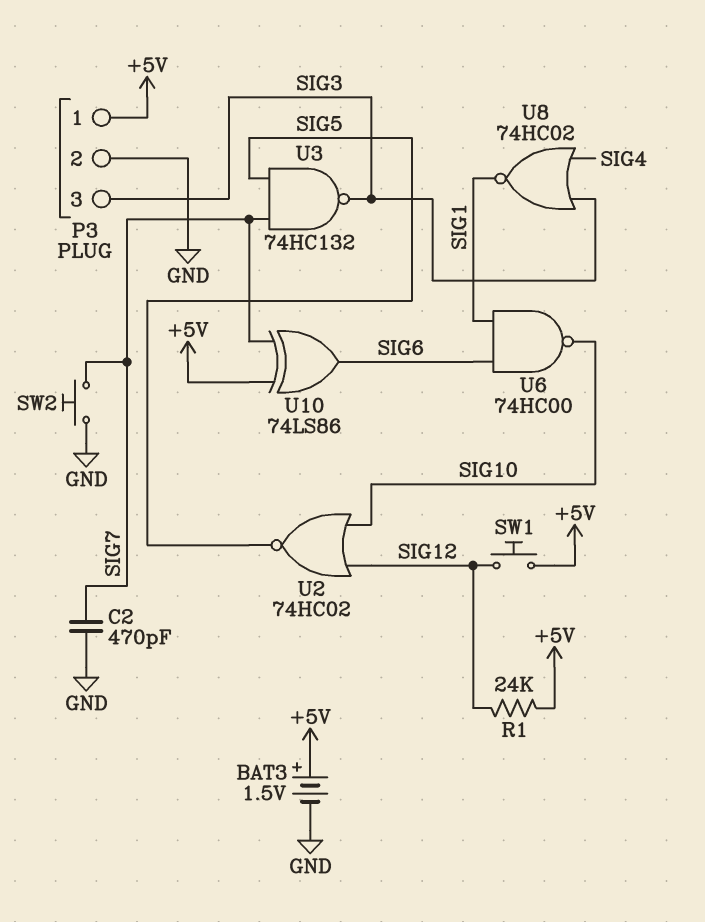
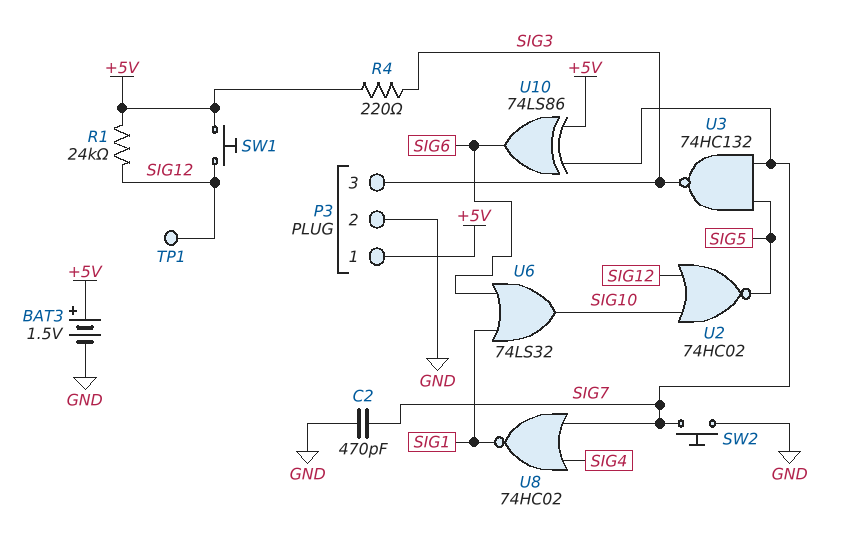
R4: none -> 220 (+5V, SIG3)
TP1: none -> test point (SIG12)
U6: NAND 74HC00 (in SIG1, in SIG6, out SIG10) -> OR 74LS32 (in SIG1, in SIG6, out SIG10)
U8: NOR 74HC02 (in SIG3, in SIG4, out SIG1) -> NOR 74HC02 (in SIG4, in SIG7, out SIG1)

